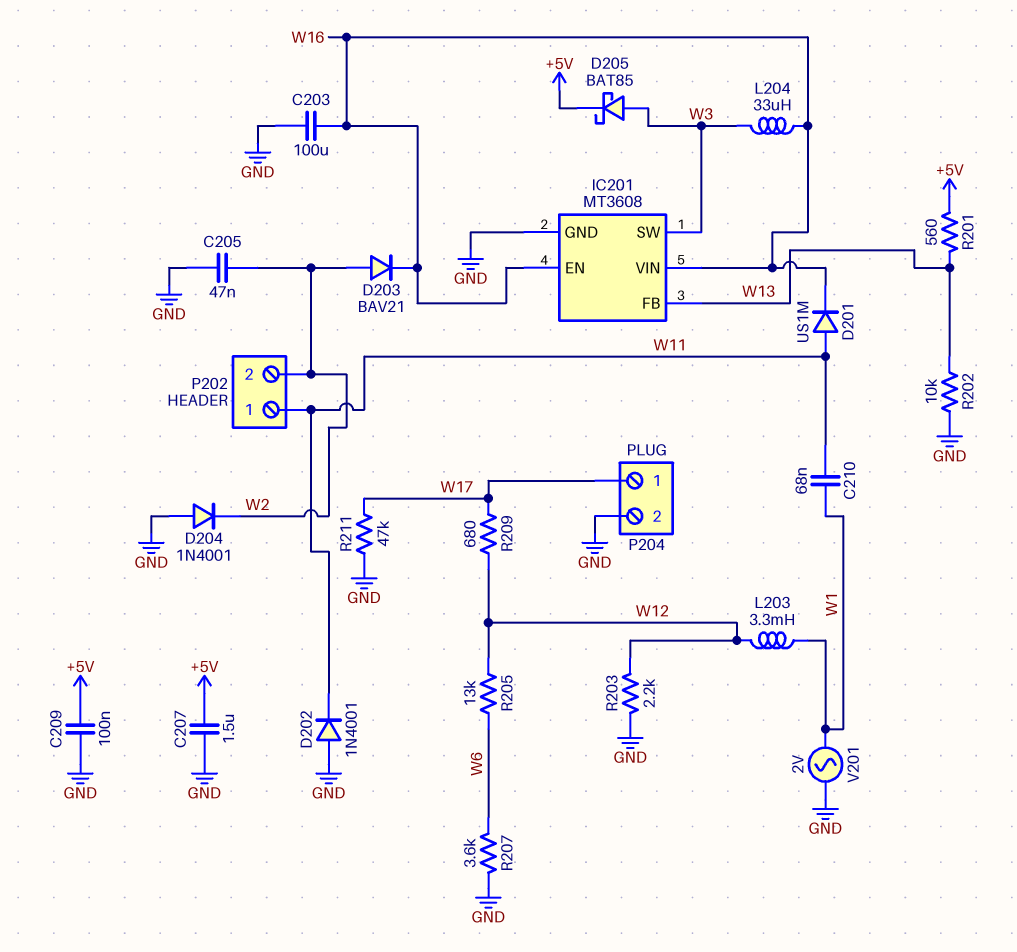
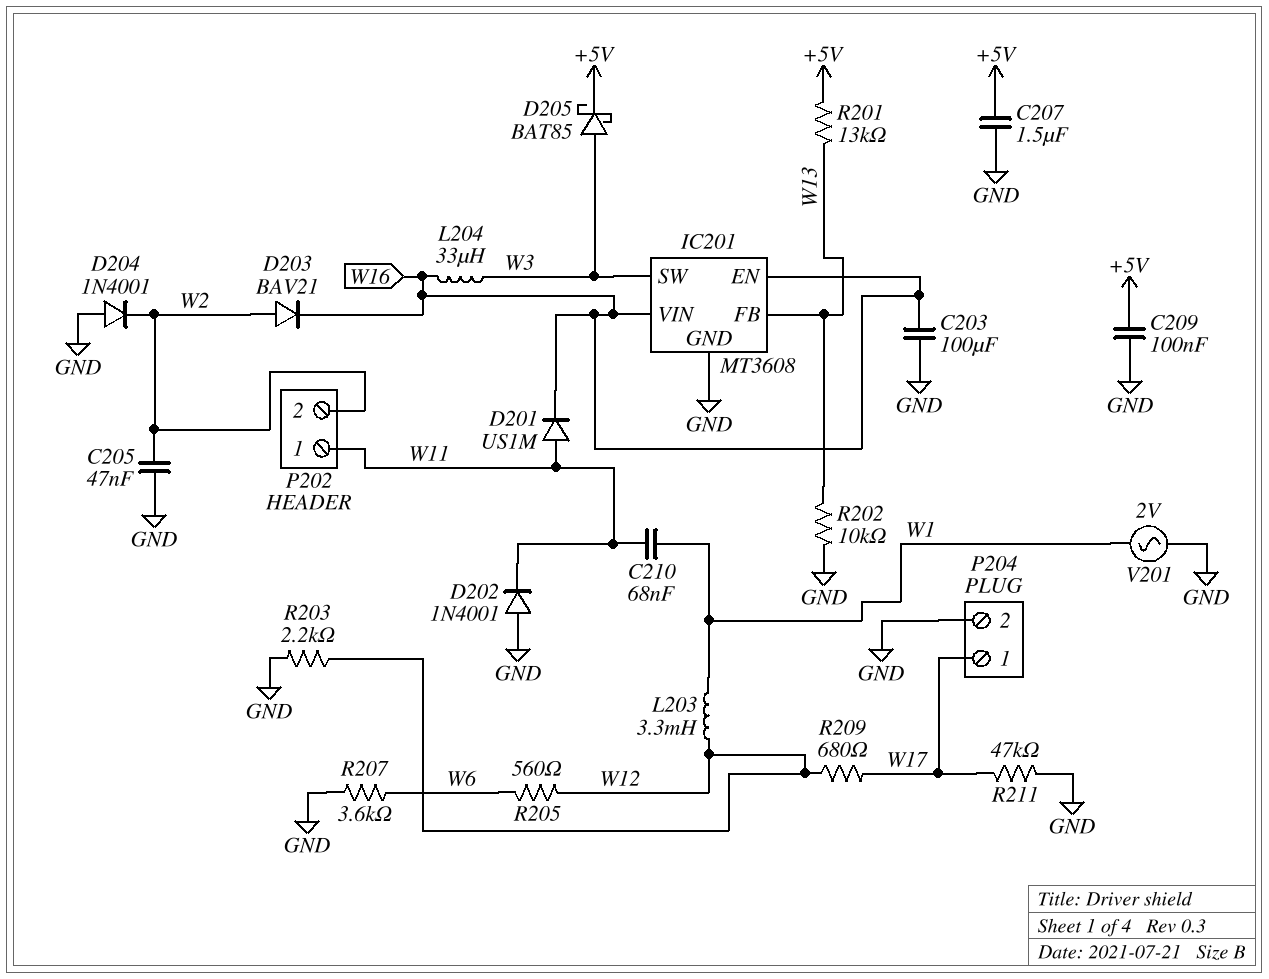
R201: 560 (+5V, W13) -> 13k (+5V, W13)
R205: 13k (W6, W12) -> 560 (W6, W12)

